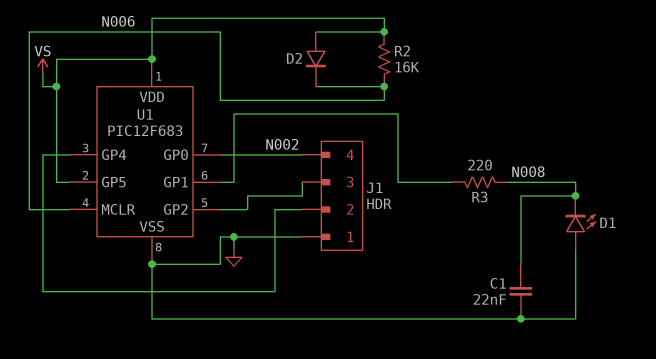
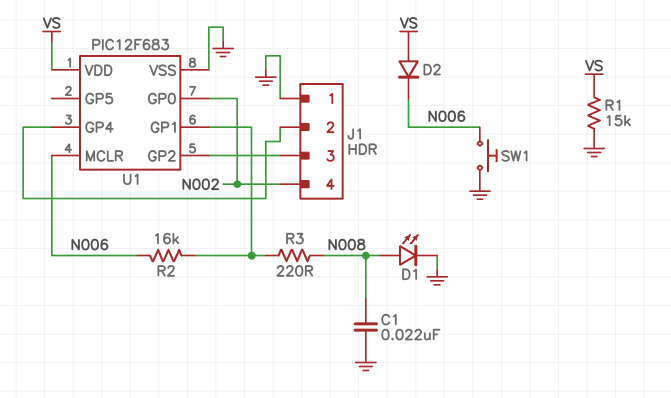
D1: LED (A GND, K N008) -> LED (A N008, K GND)
R1: none -> 15k (GND, VS)
R2: 16k (N006, VS) -> 16k (N006, U1/GP1)
SW1: none -> button (GND, N006)
U1 pin GP5: VS -> none

